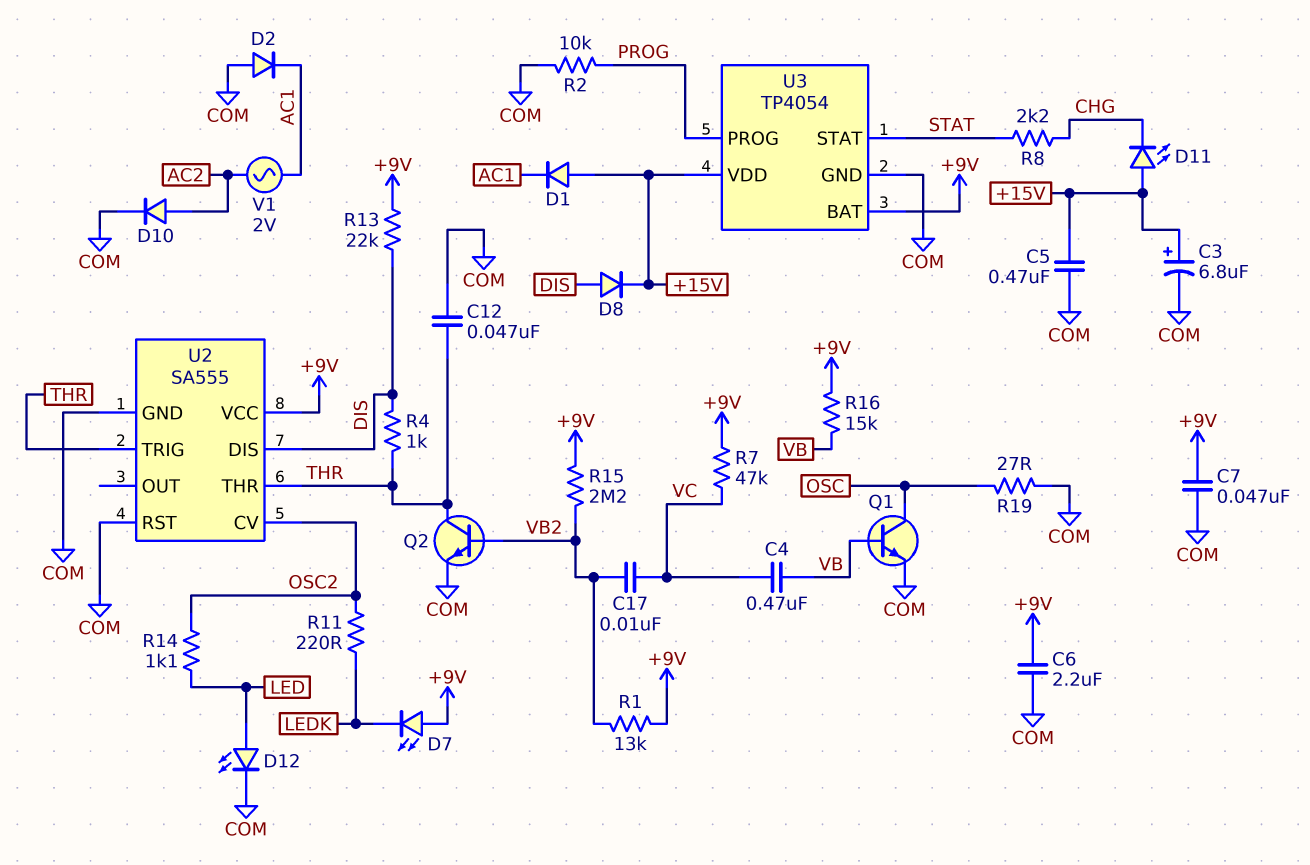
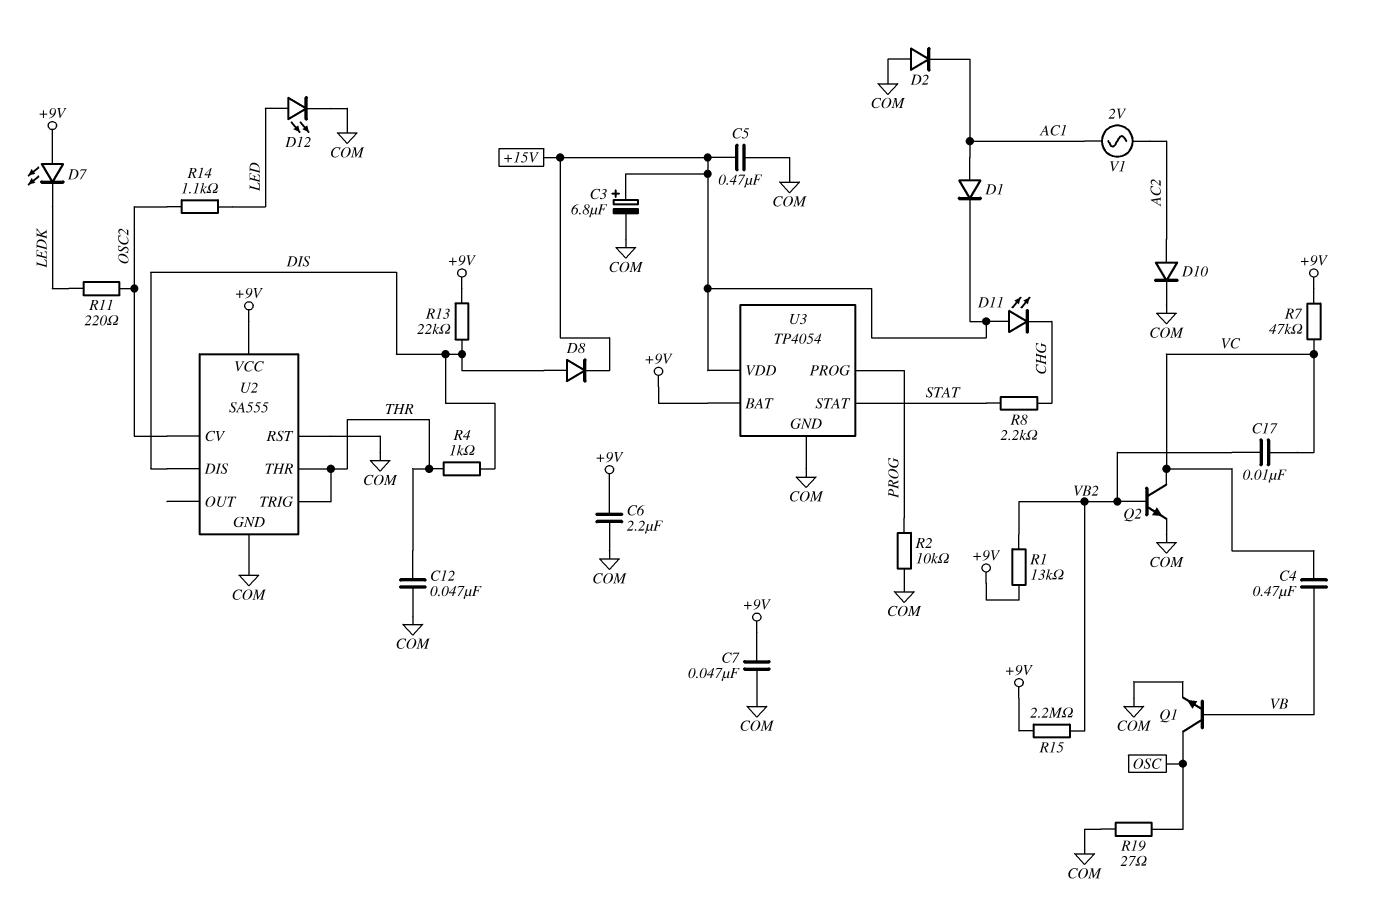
D1: diode (A +15V, K AC1) -> diode (A AC1, K +15V)
Q2: NPN (B VB2, C THR, E COM) -> NPN (B VB2, C VC, E COM)
R16: 15k (+9V, VB) -> none

